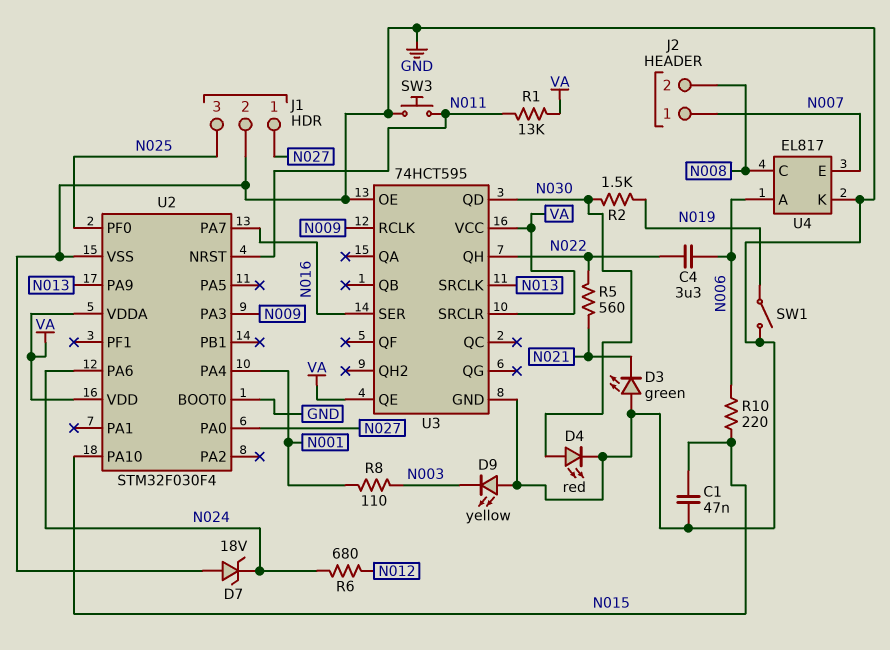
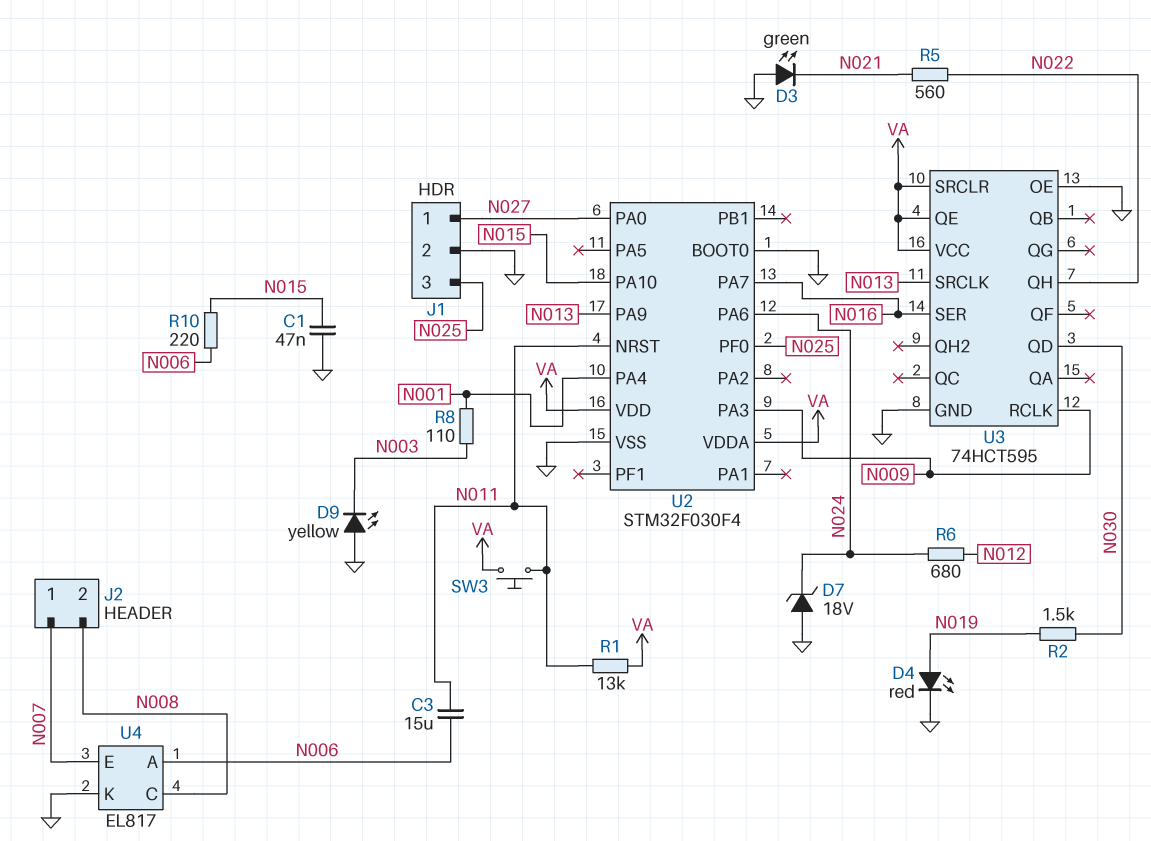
C3: none -> 15uF (N006, N011)
C4: 3.3uF (N006, N022) -> none
D4: LED red (A N030, K GND) -> LED red (A N019, K GND)
SW1: switch (GND, N019) -> none
SW3: button (GND, N011) -> button (N011, VA)

